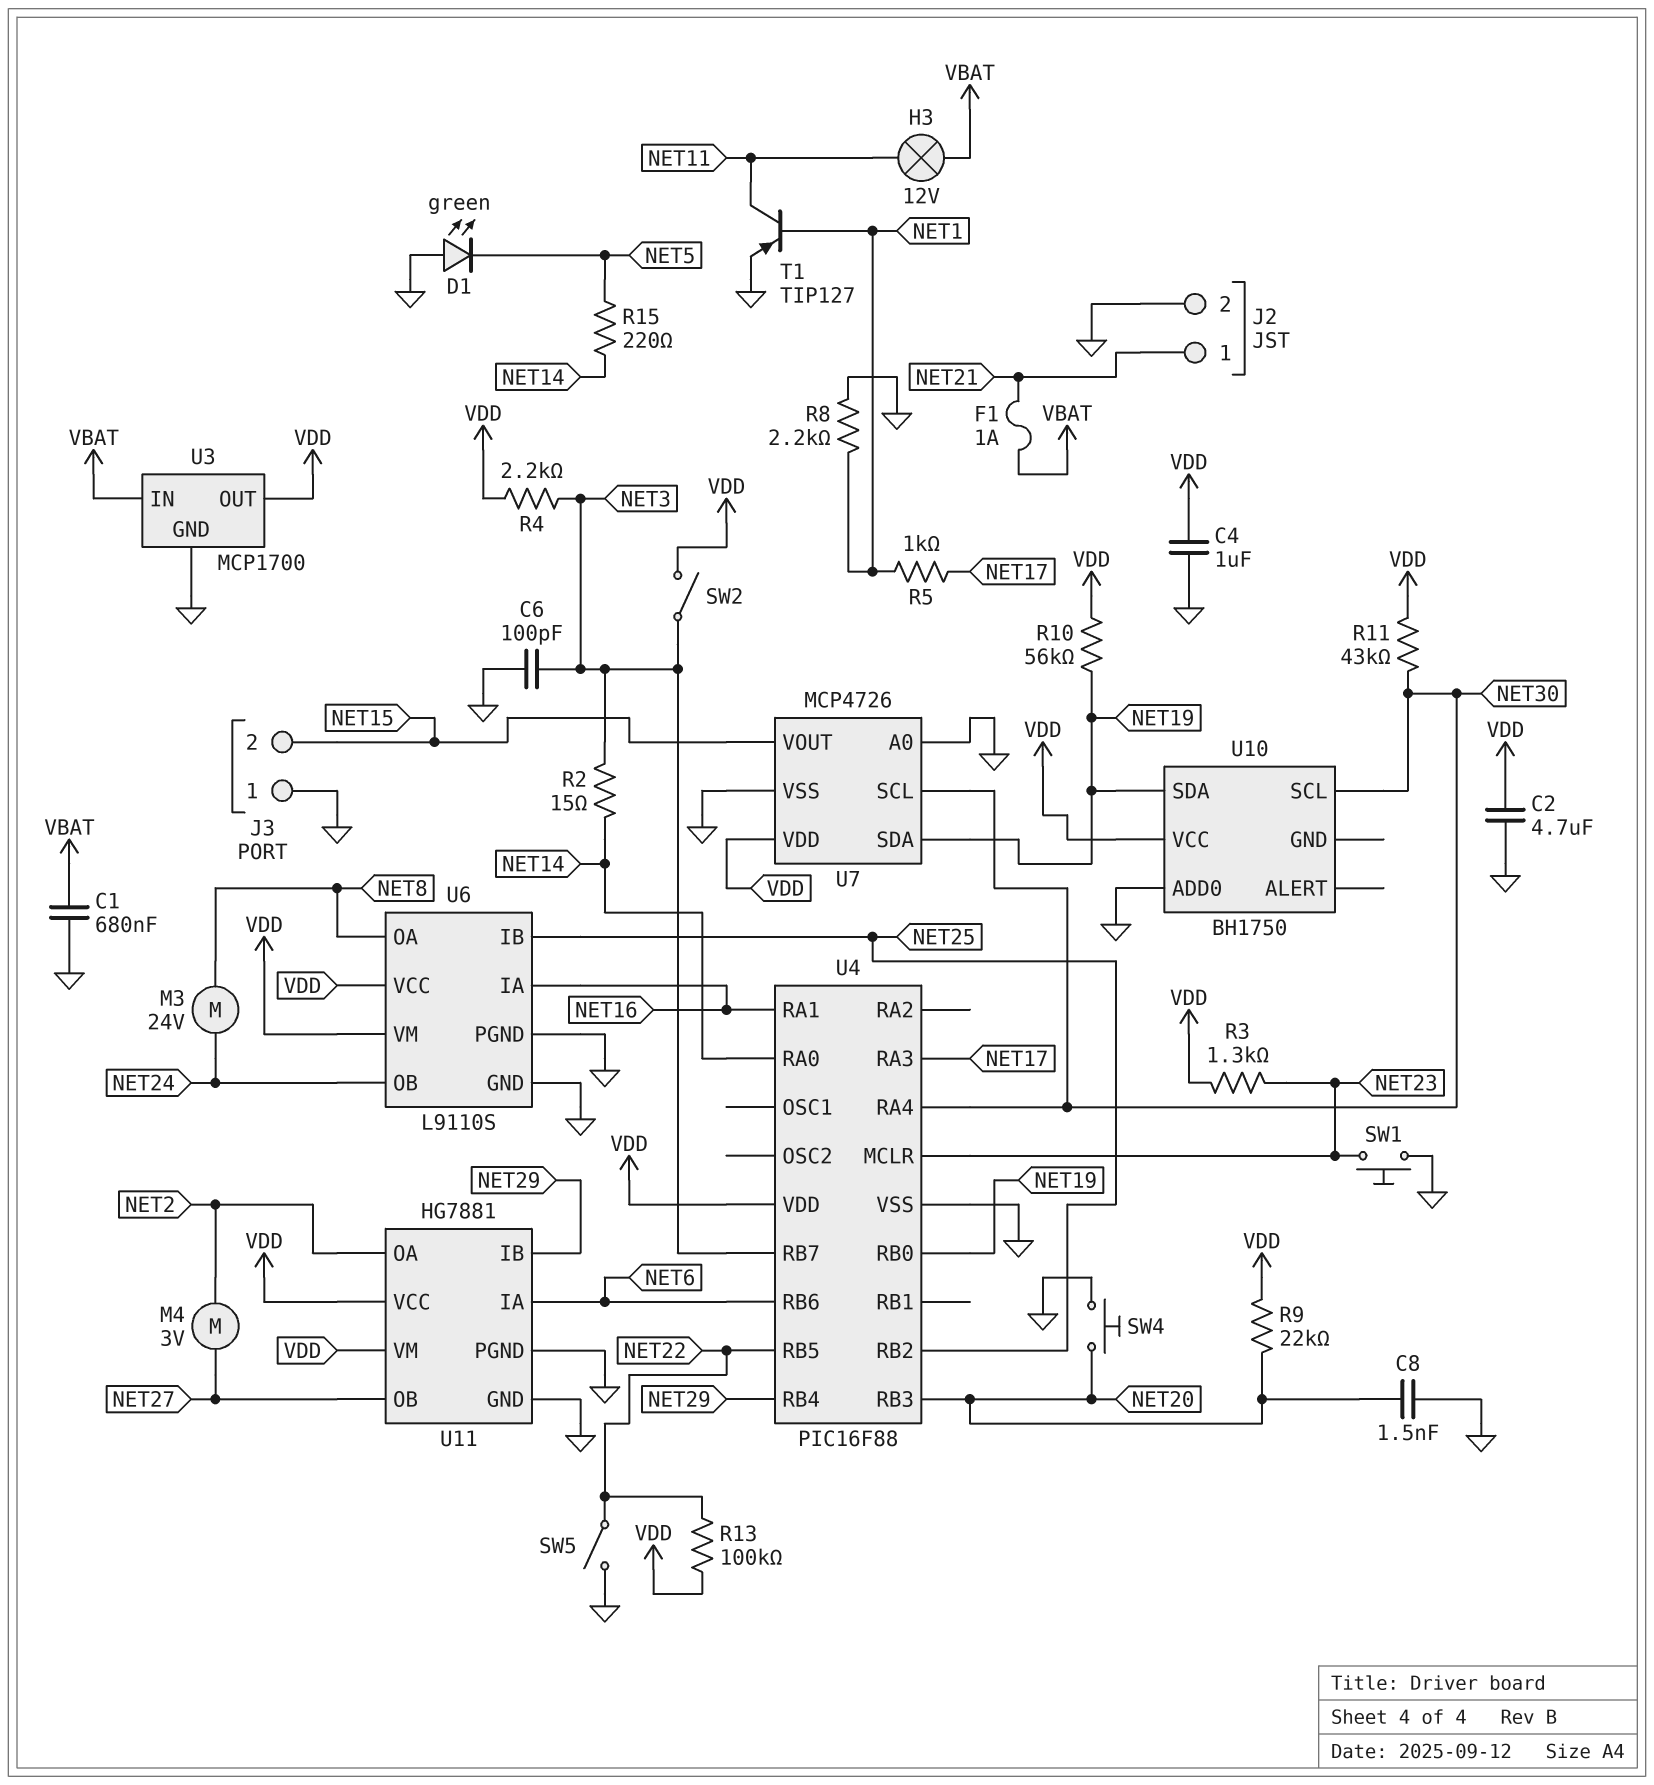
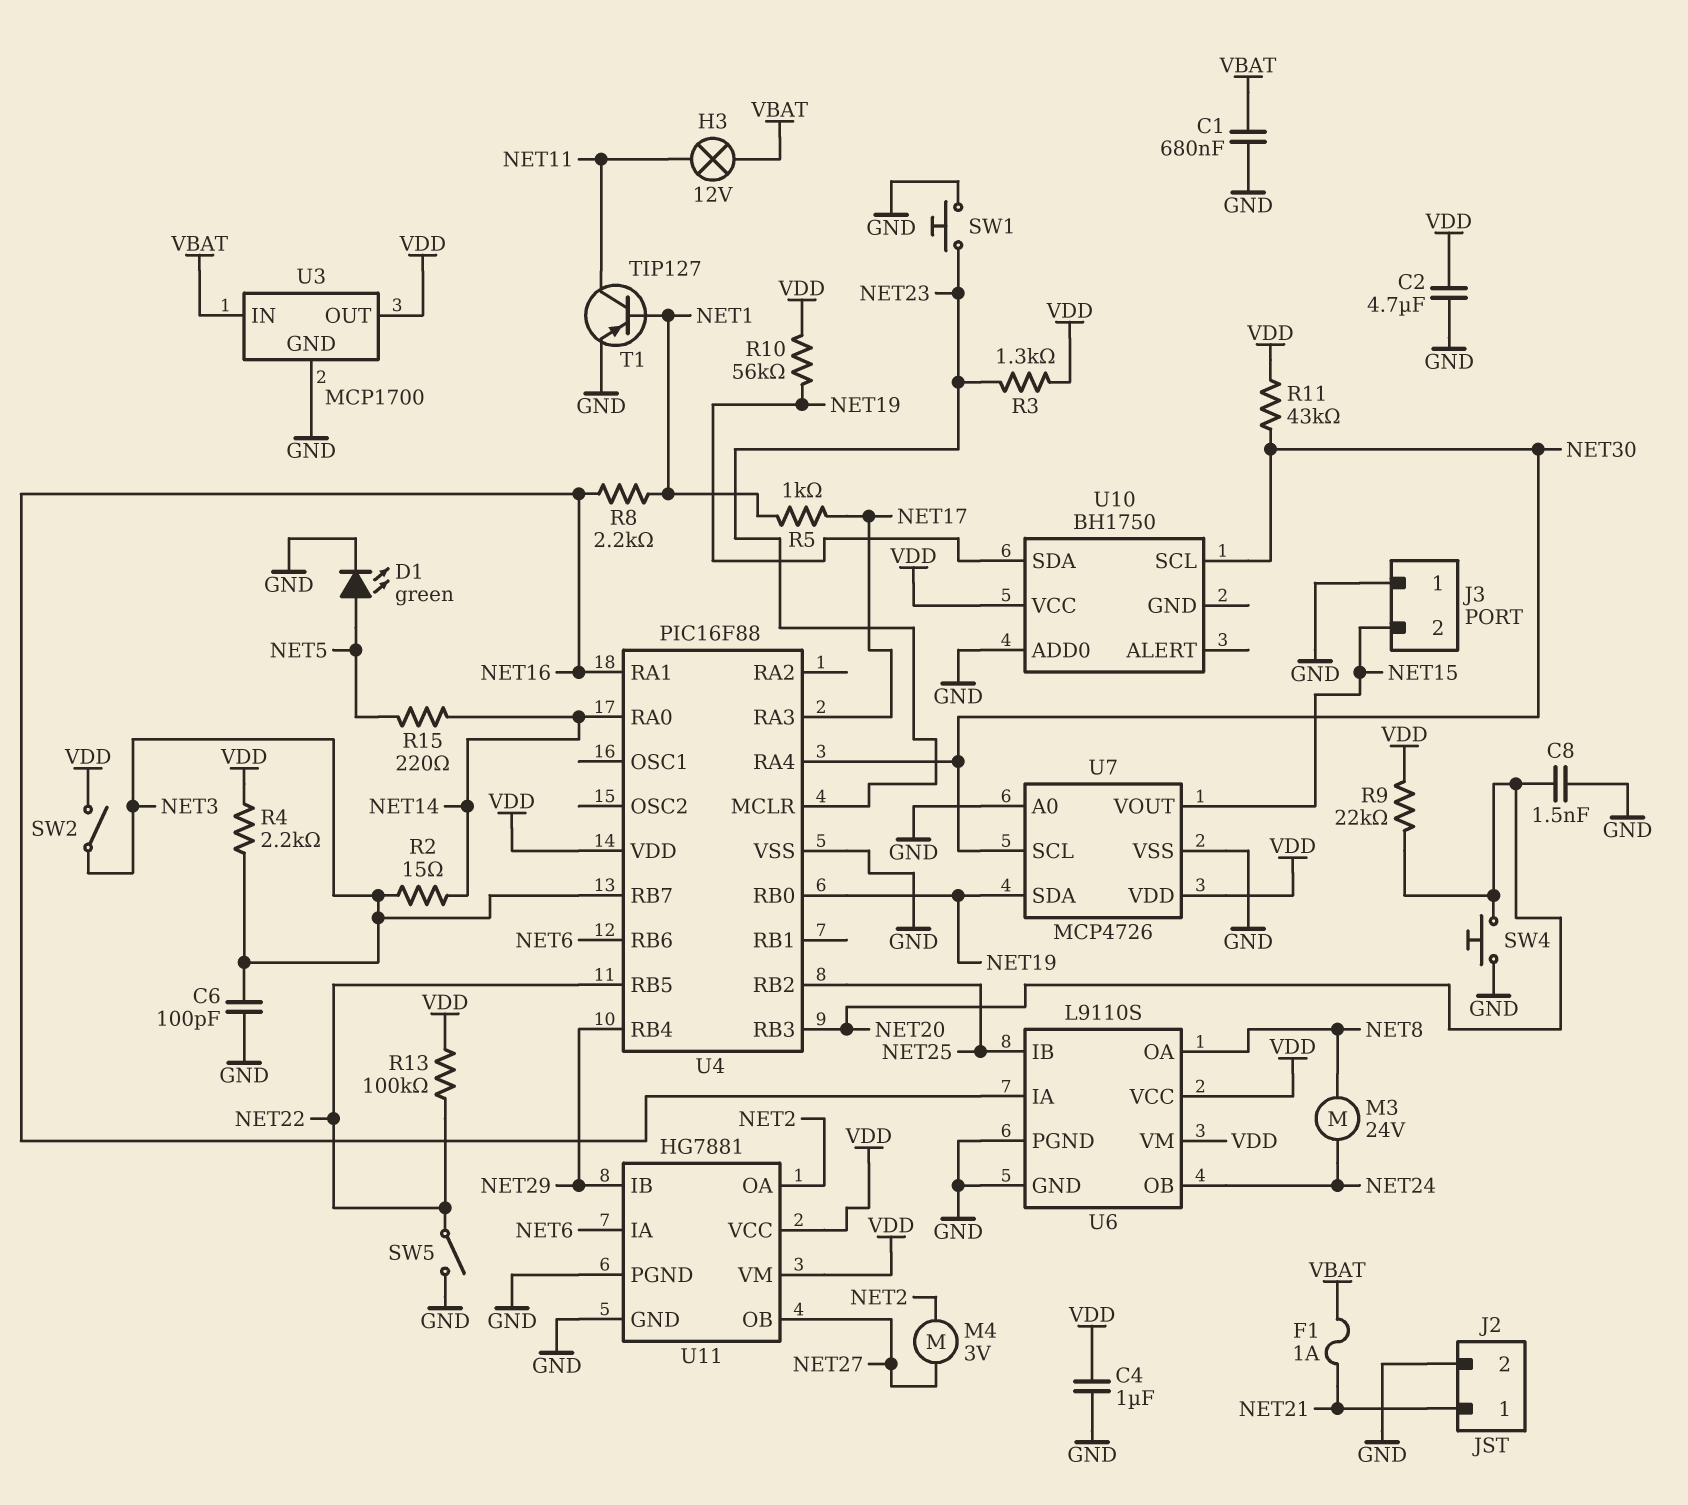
D1: LED green (A GND, K NET5) -> LED green (A NET5, K GND)
R8: 2.2k (GND, NET1) -> 2.2k (NET1, NET16)

